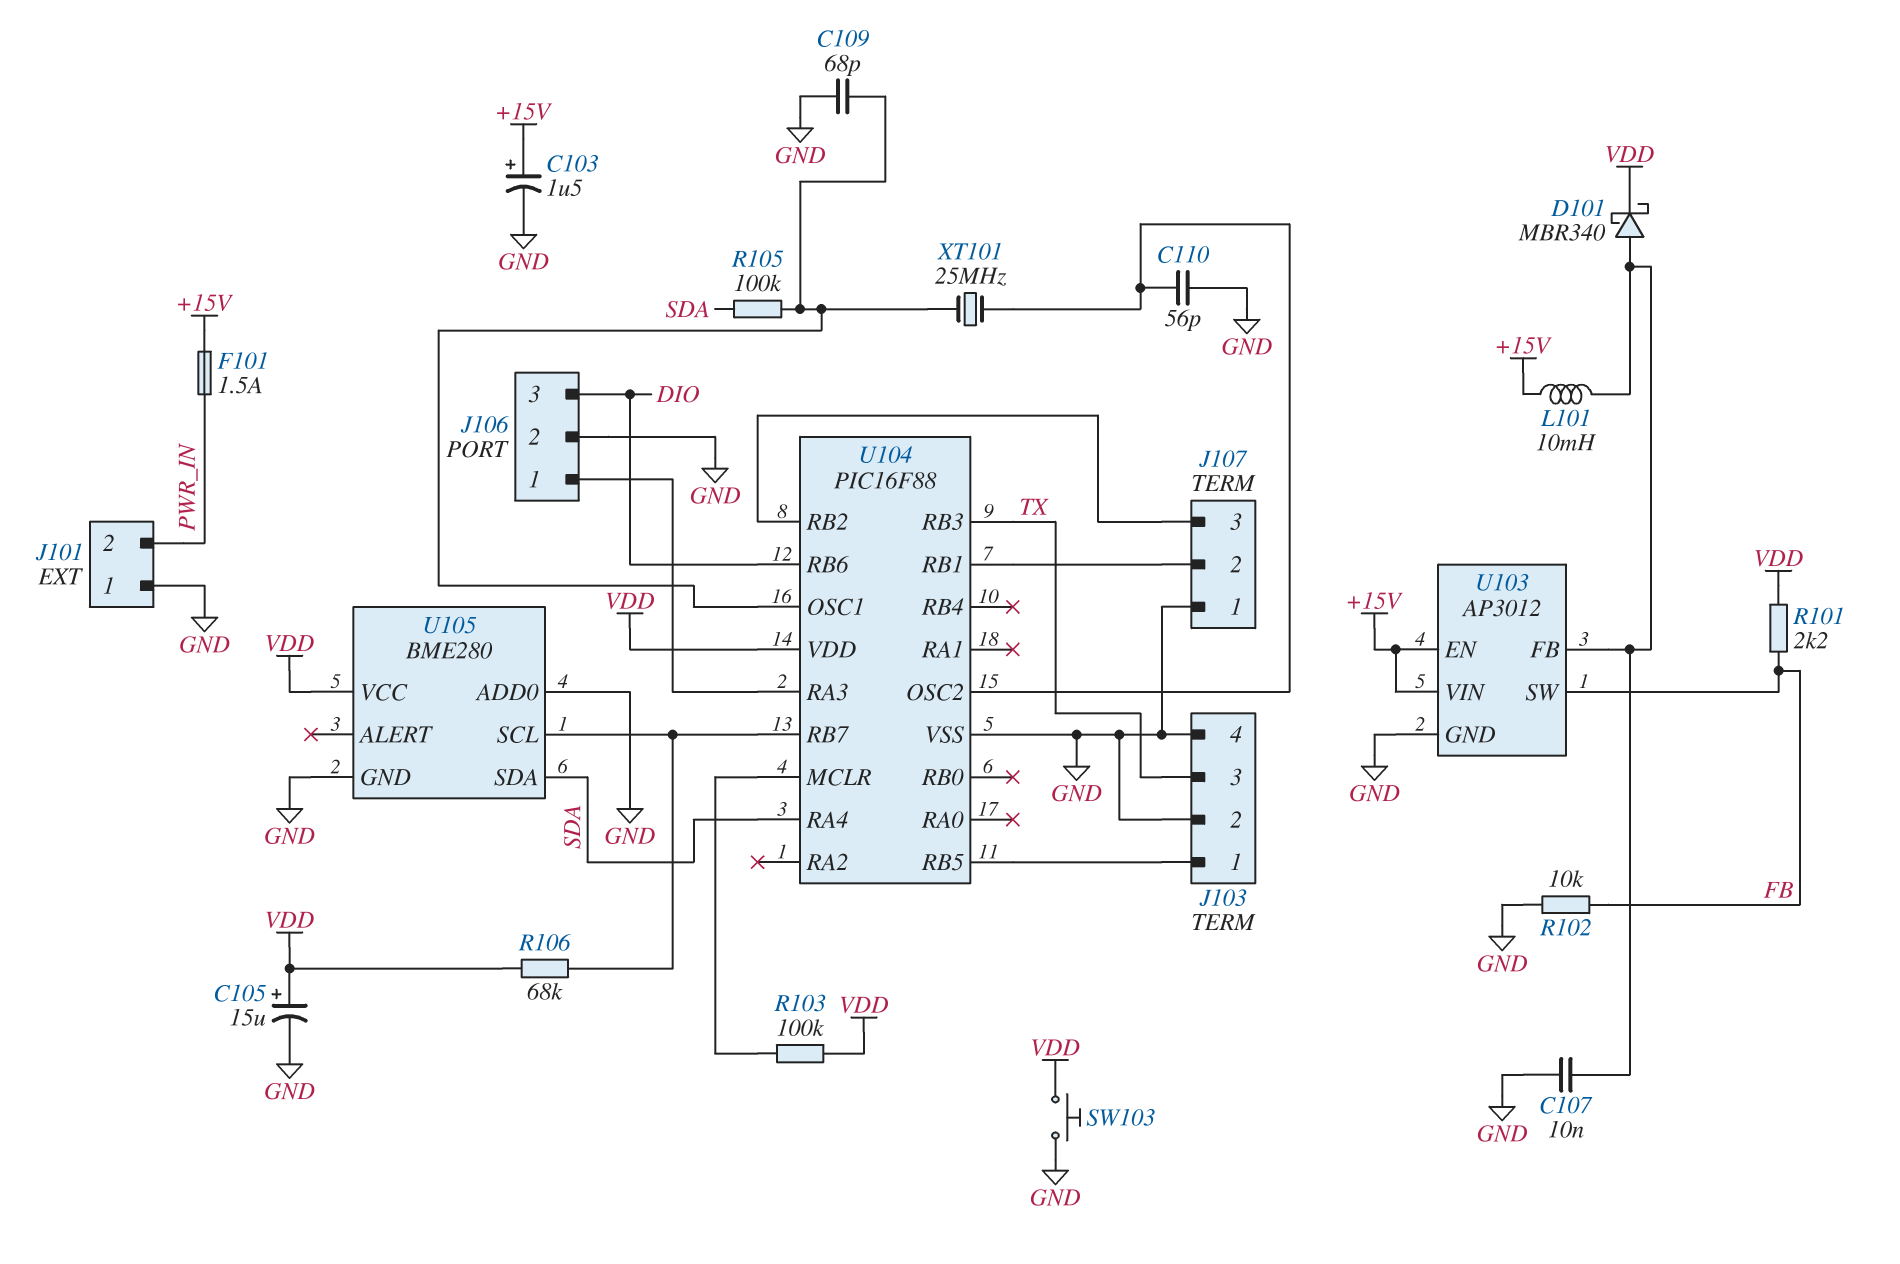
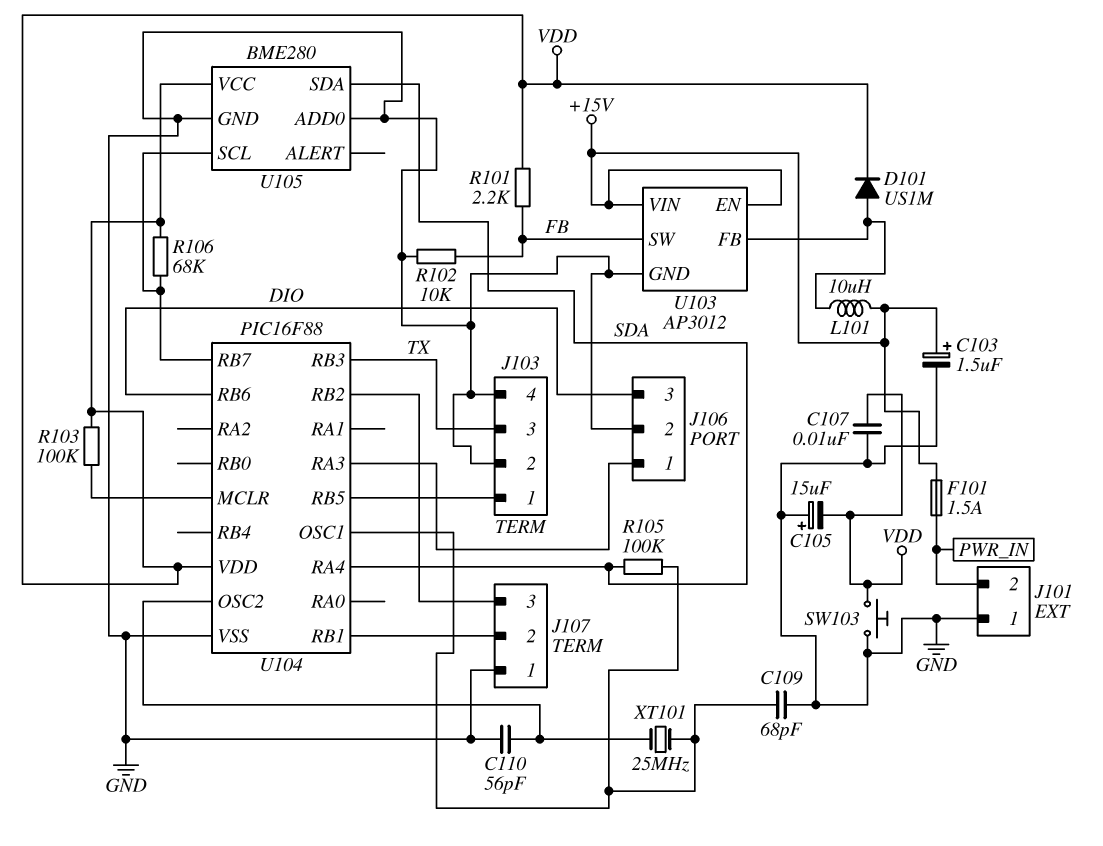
C105: 15uF (plus VDD, minus GND) -> 15uF (plus GND, minus VDD)
C107: 10nF (GND, U103/FB) -> 10nF (GND, VDD)
D101: schottky MBR340 (A U103/FB, K VDD) -> diode US1M (A U103/FB, K VDD)
L101: 10mH (+15V, U103/FB) -> 10uH (+15V, U103/FB)

